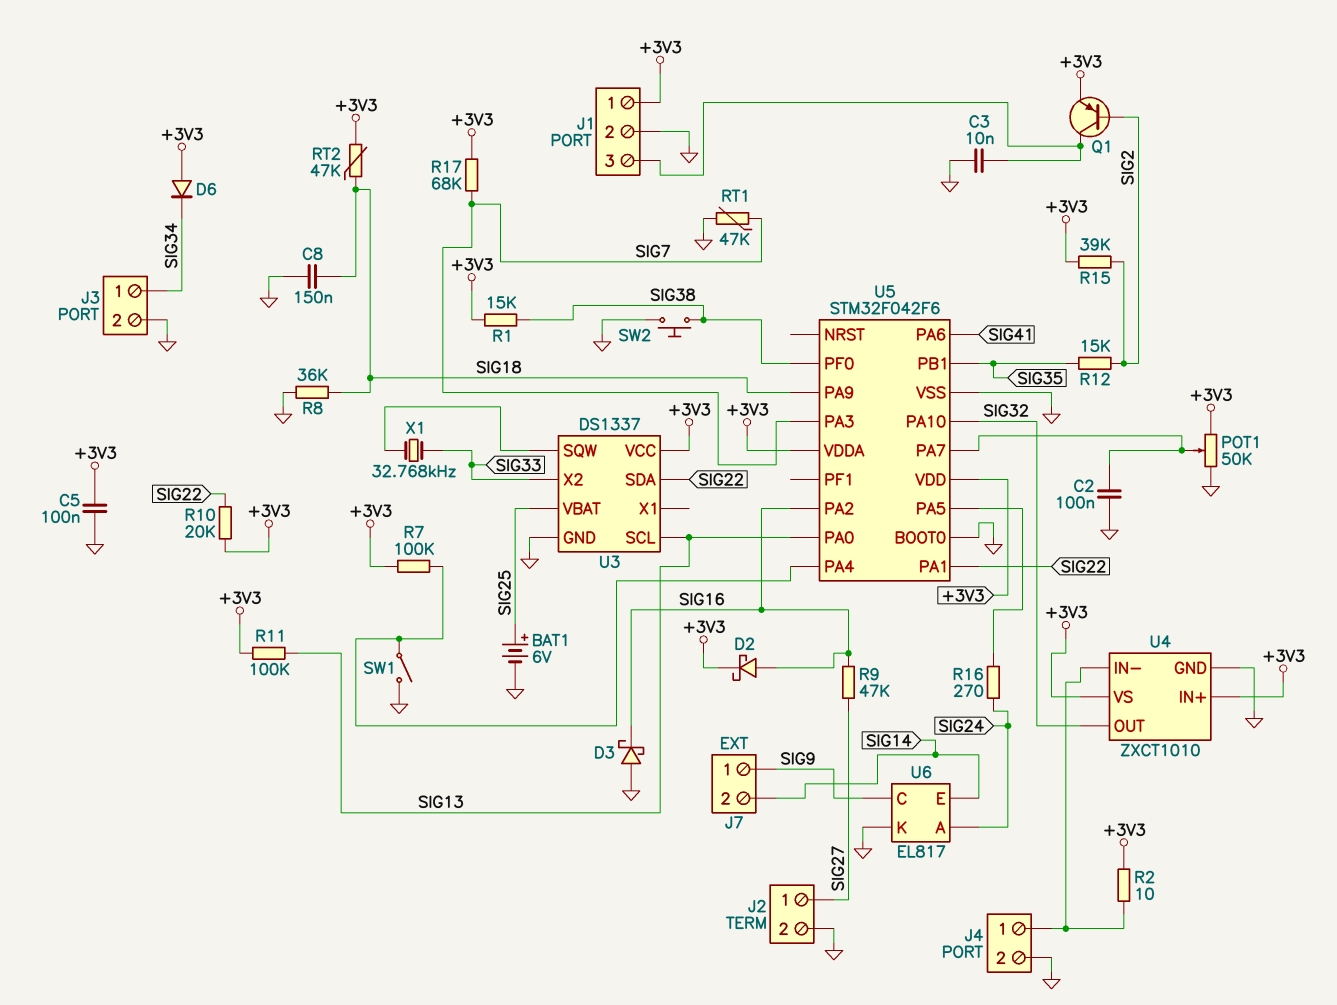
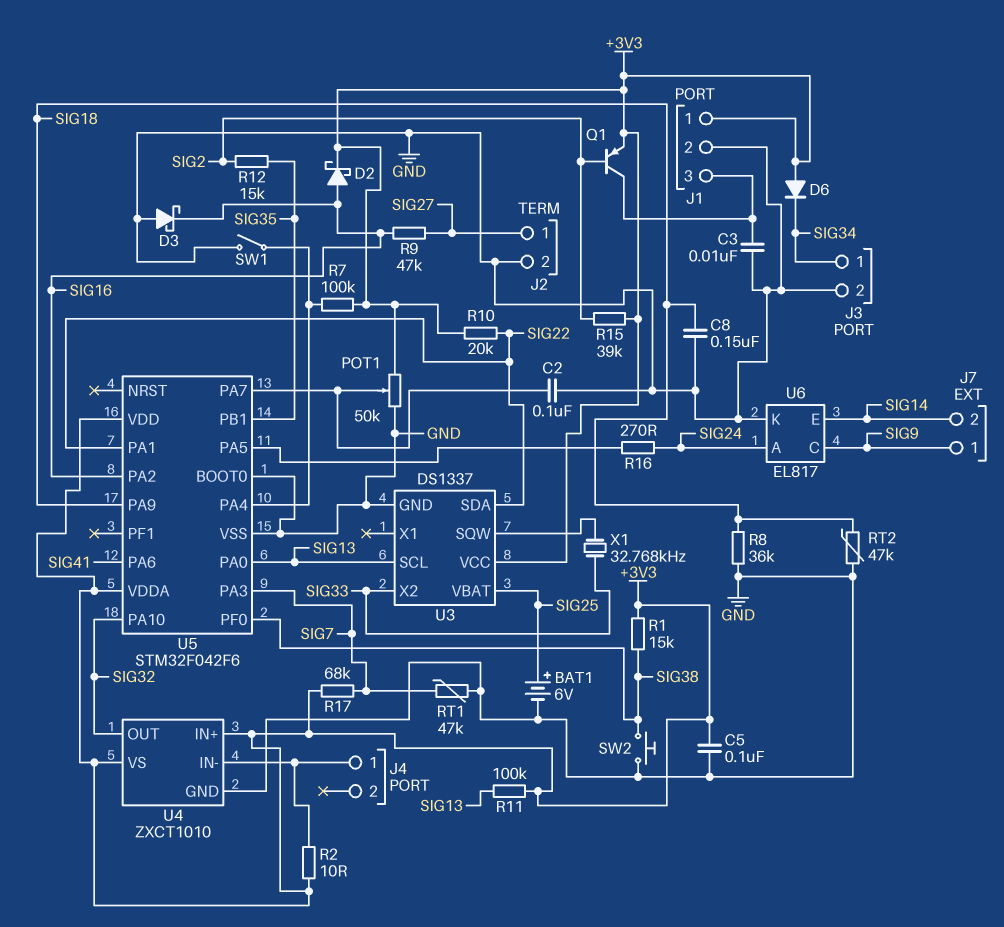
J4 pin 2: GND -> none
RT2: 47k (+3V3, SIG18) -> 47k (GND, SIG18)

